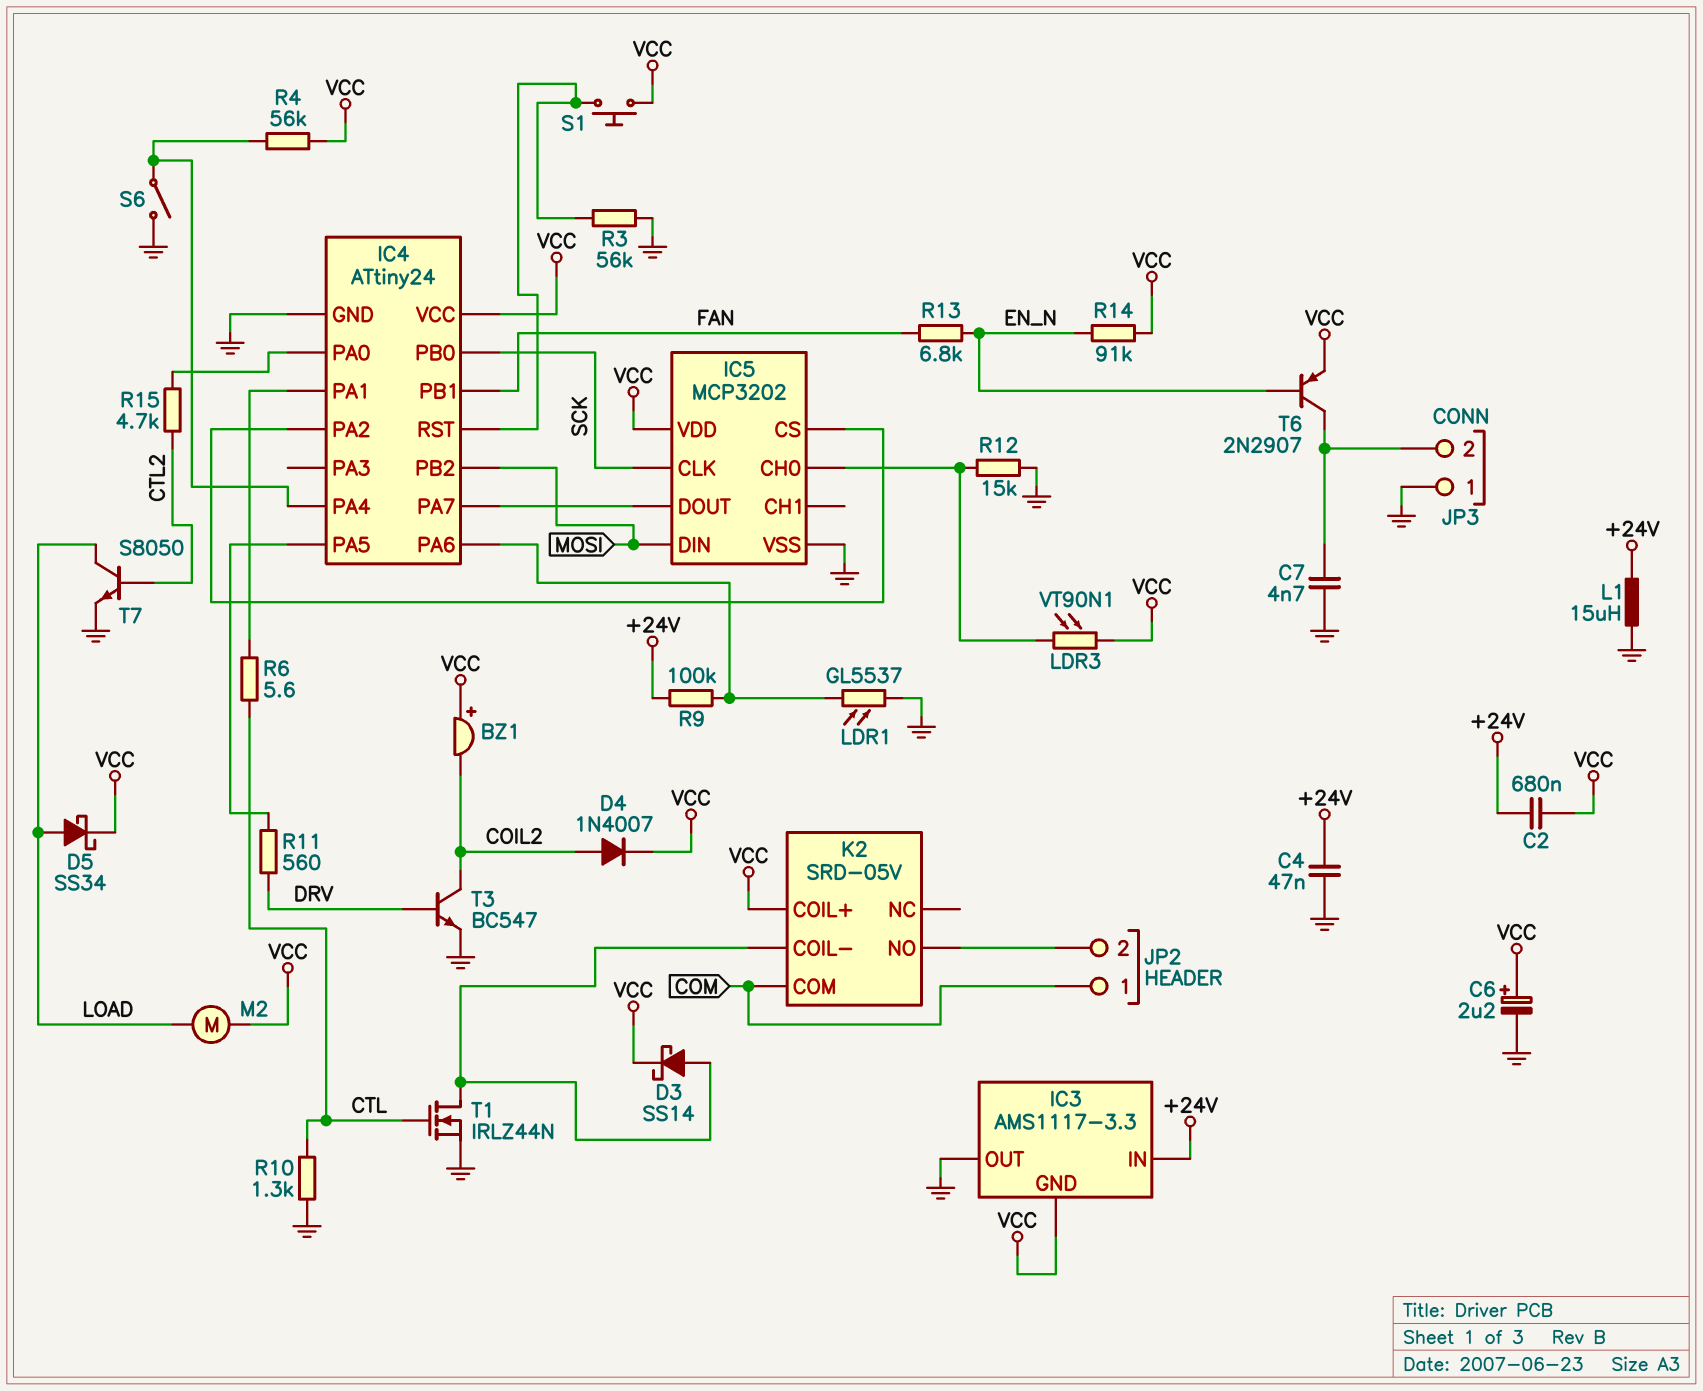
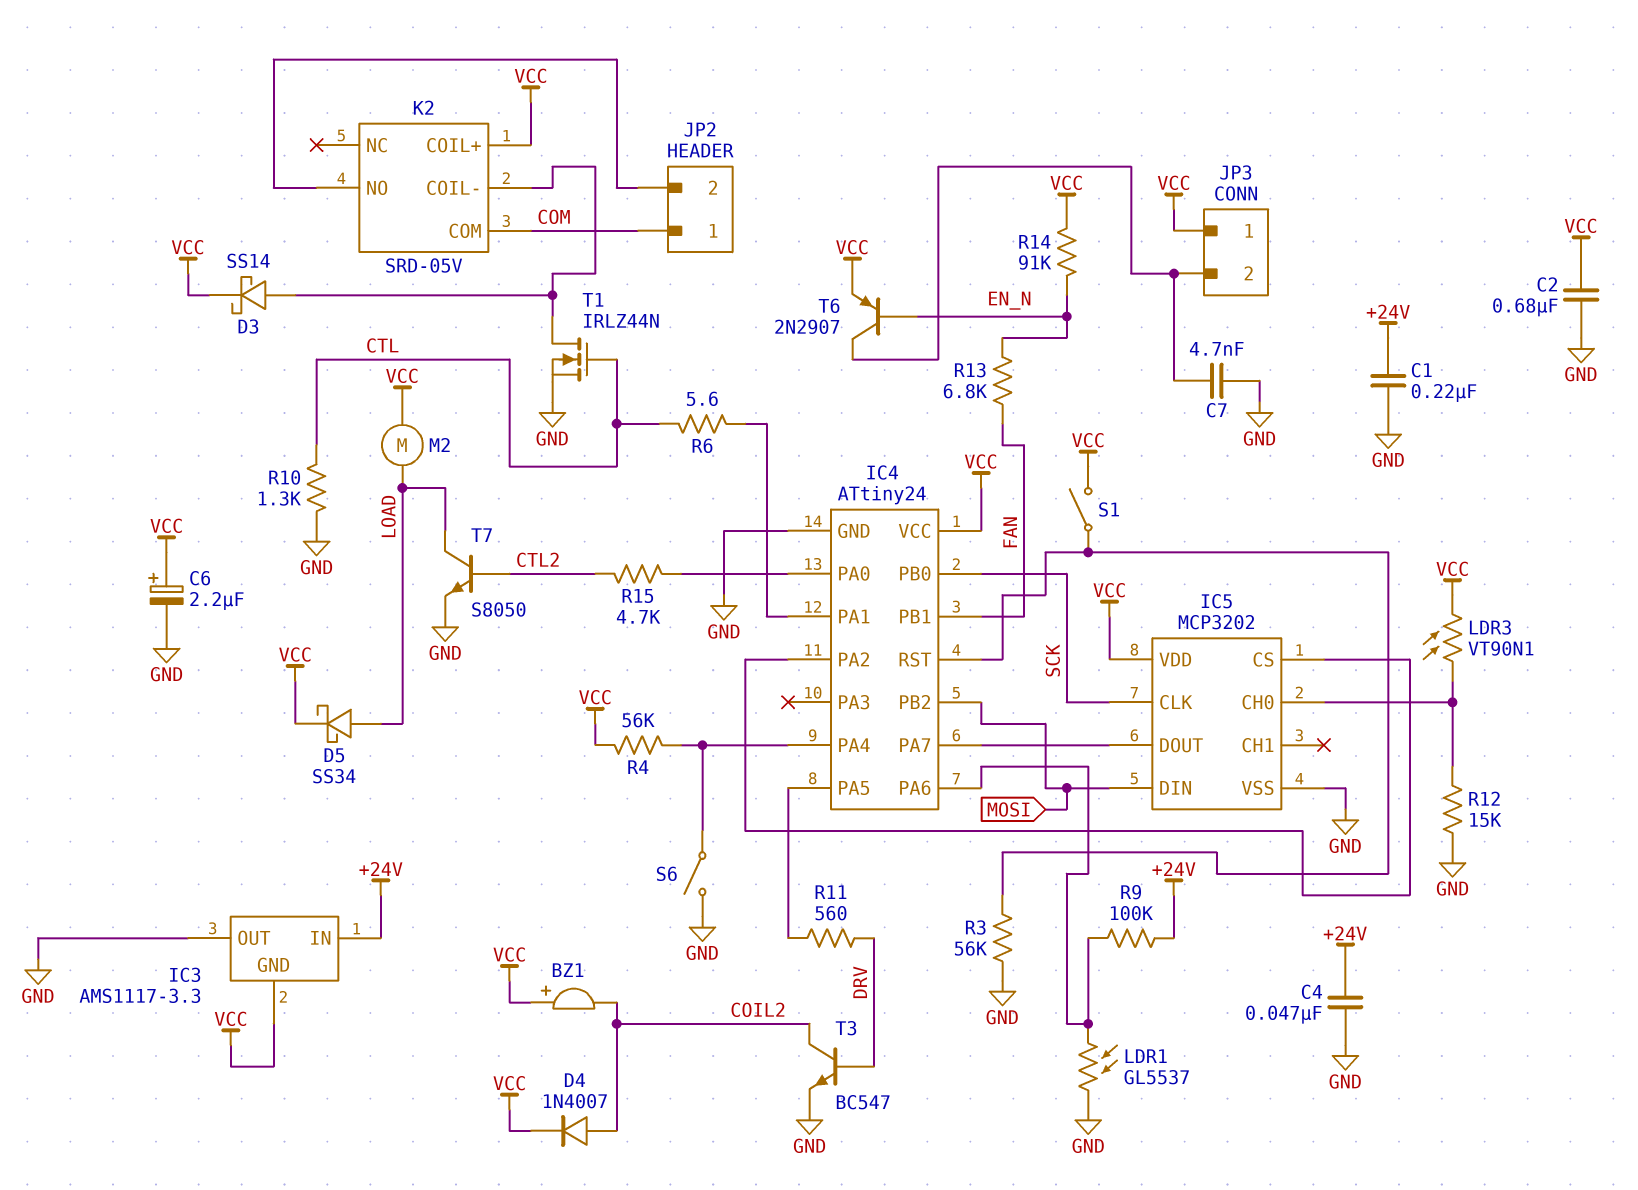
C1: none -> 220nF (+24V, GND)
C2: 680nF (+24V, VCC) -> 680nF (GND, VCC)
JP3 pin 1: GND -> VCC
L1: 15uH (+24V, GND) -> none
S1: button (IC4/RST, VCC) -> switch (IC4/RST, VCC)

